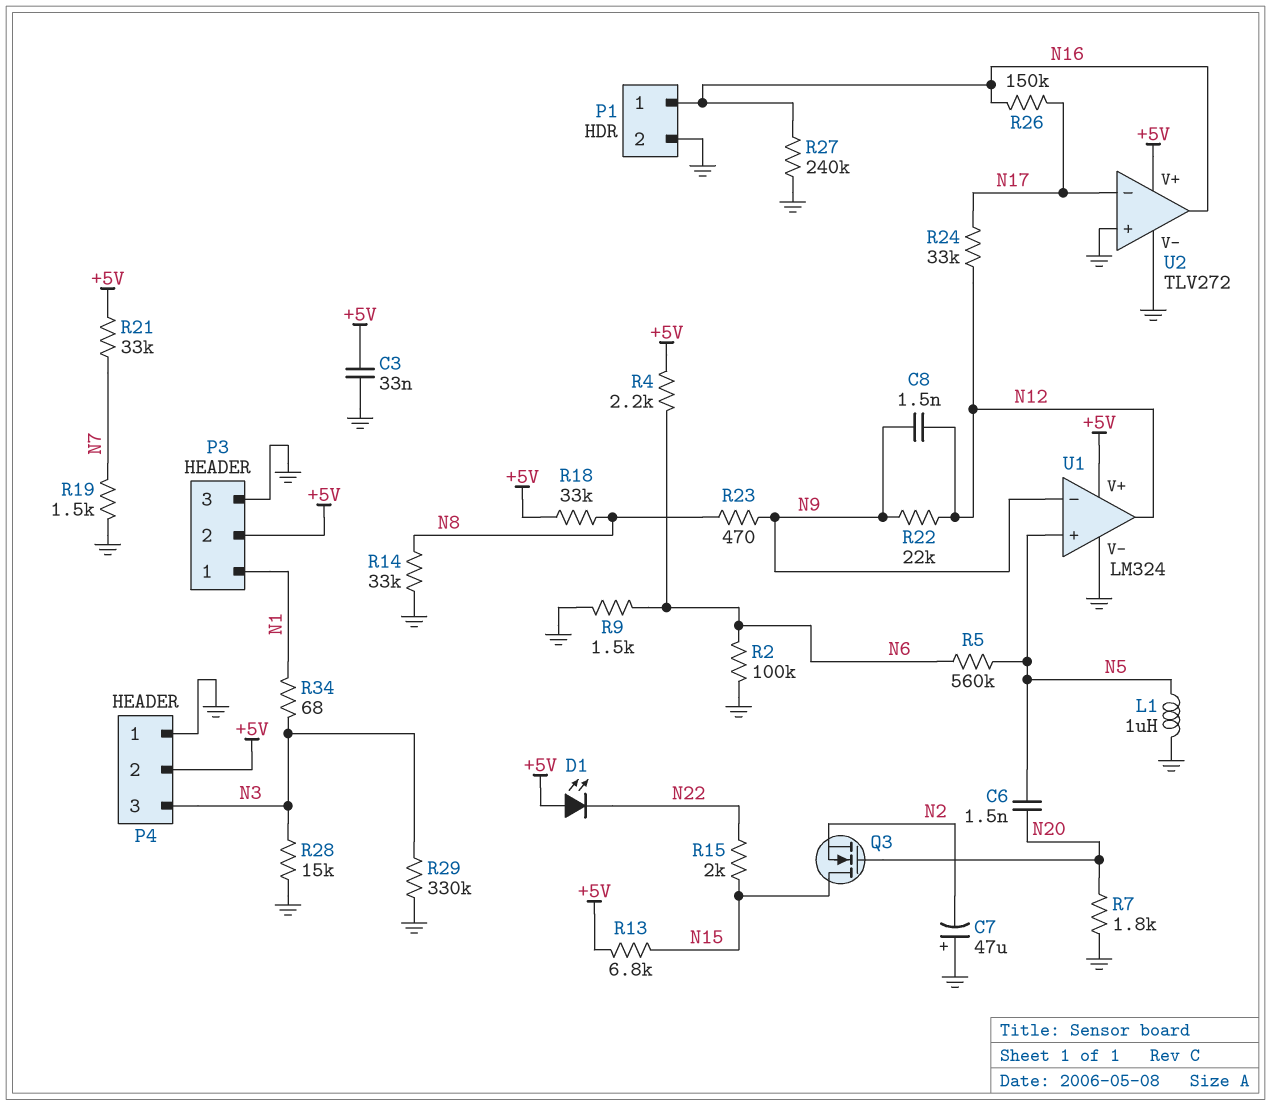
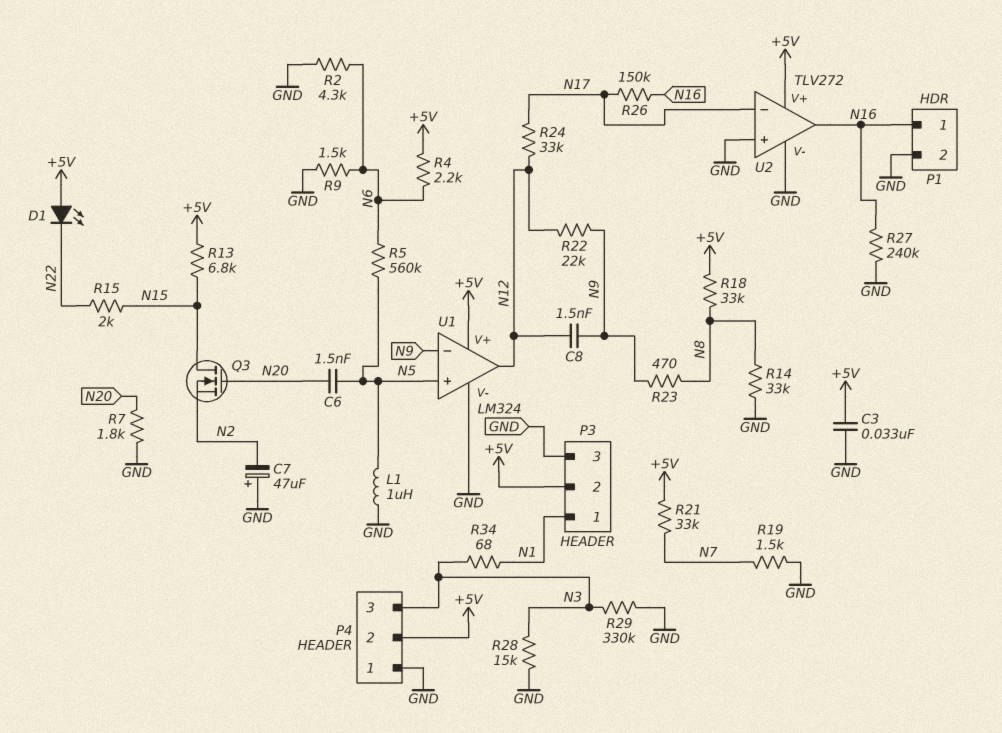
R2: 100k (GND, N6) -> 4.3k (GND, N6)

